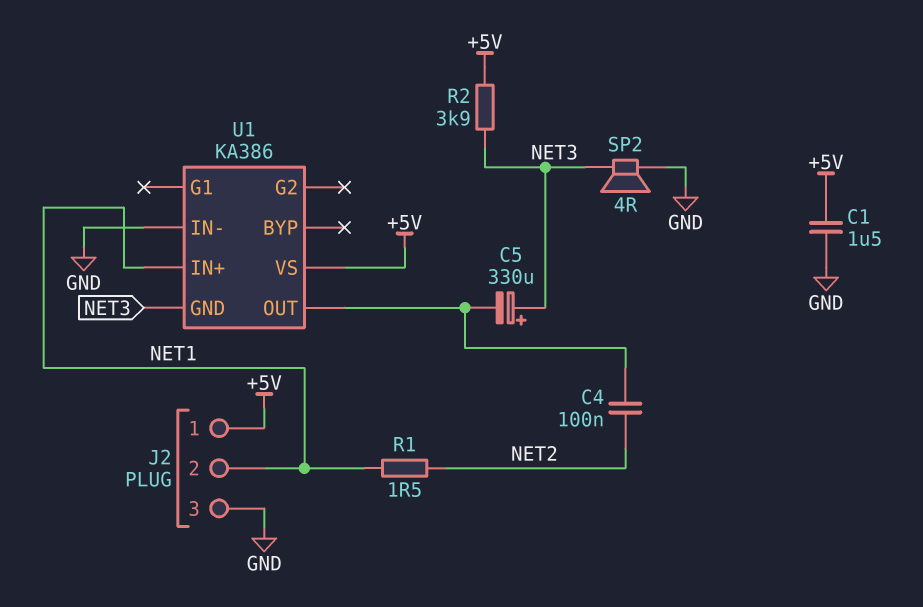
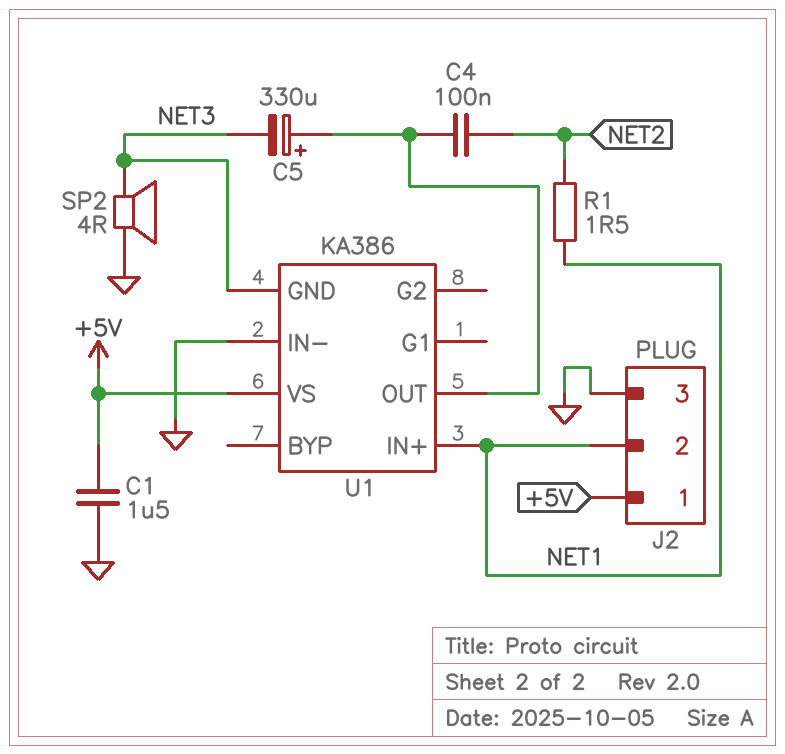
C5: 330uF (plus NET3, minus U1/OUT) -> 330uF (plus U1/OUT, minus NET3)
R2: 3.9k (+5V, NET3) -> none

